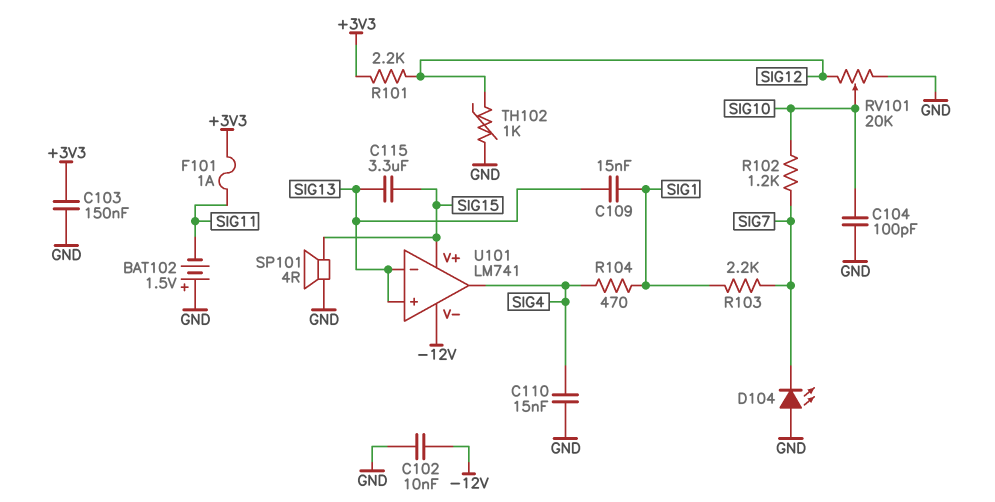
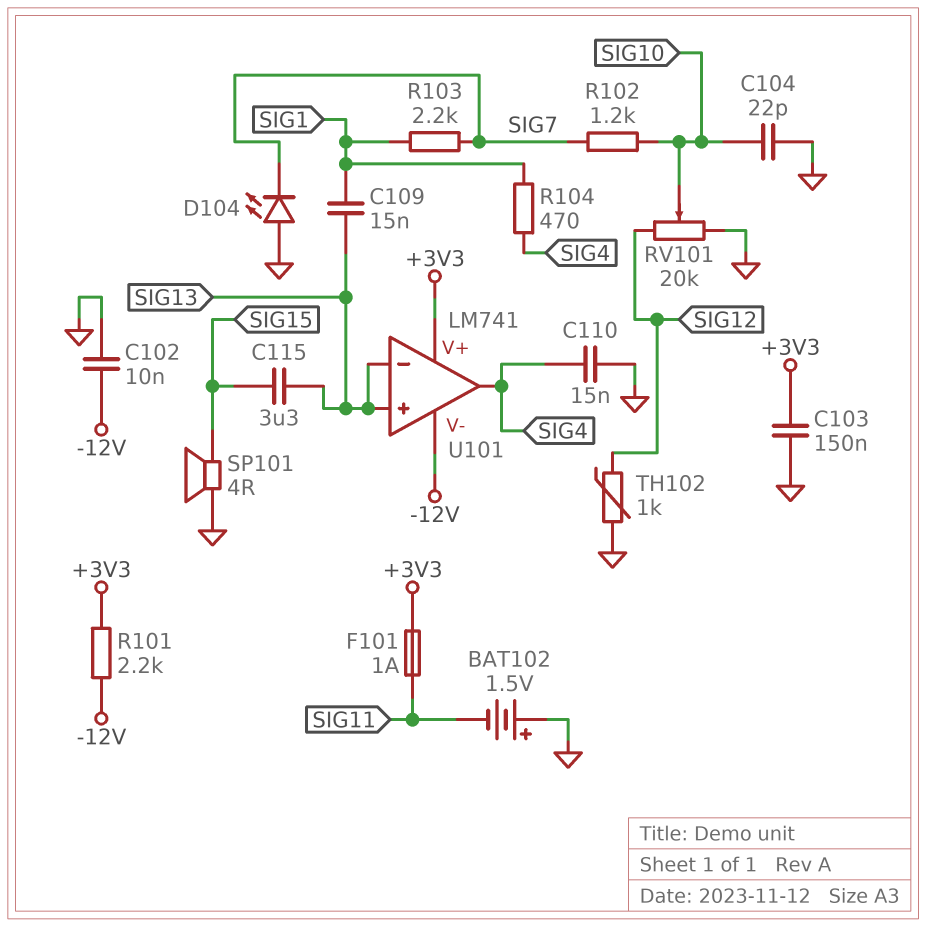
C104: 100pF (GND, SIG10) -> 22pF (GND, SIG10)
R101: 2.2k (+3V3, SIG12) -> 2.2k (+3V3, -12V)
U101 pin V+: SIG15 -> +3V3

